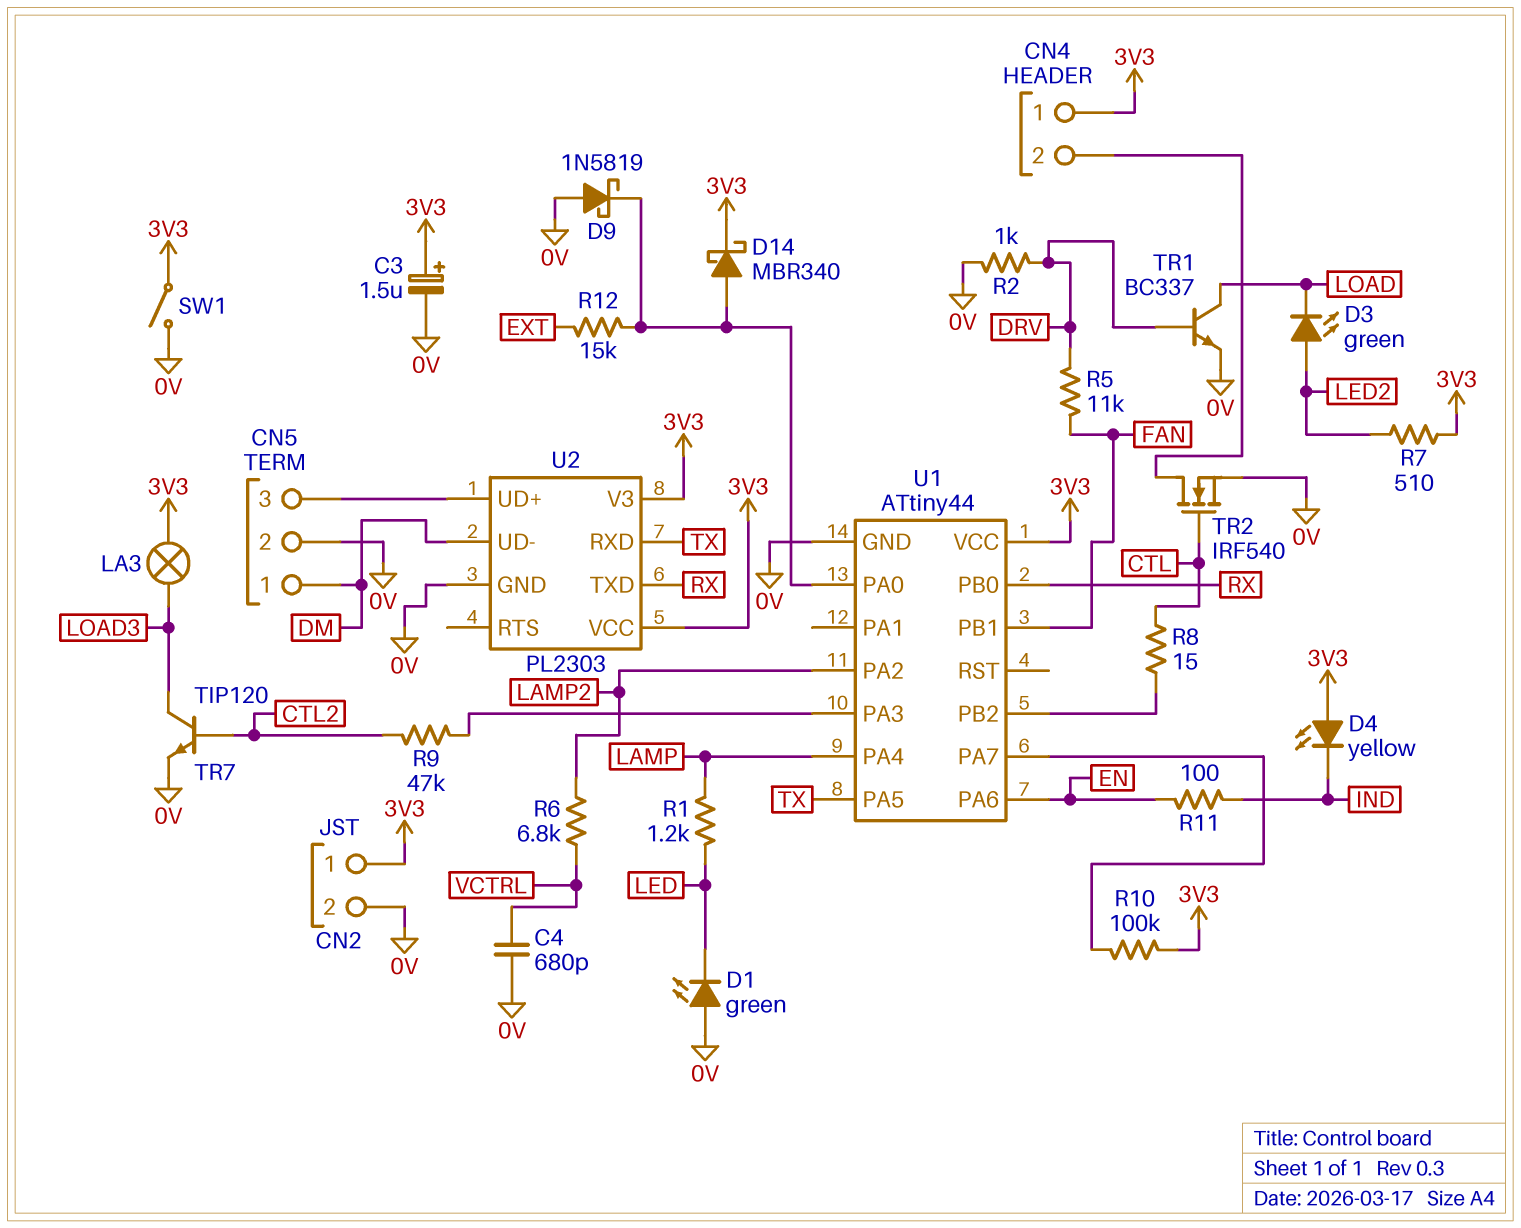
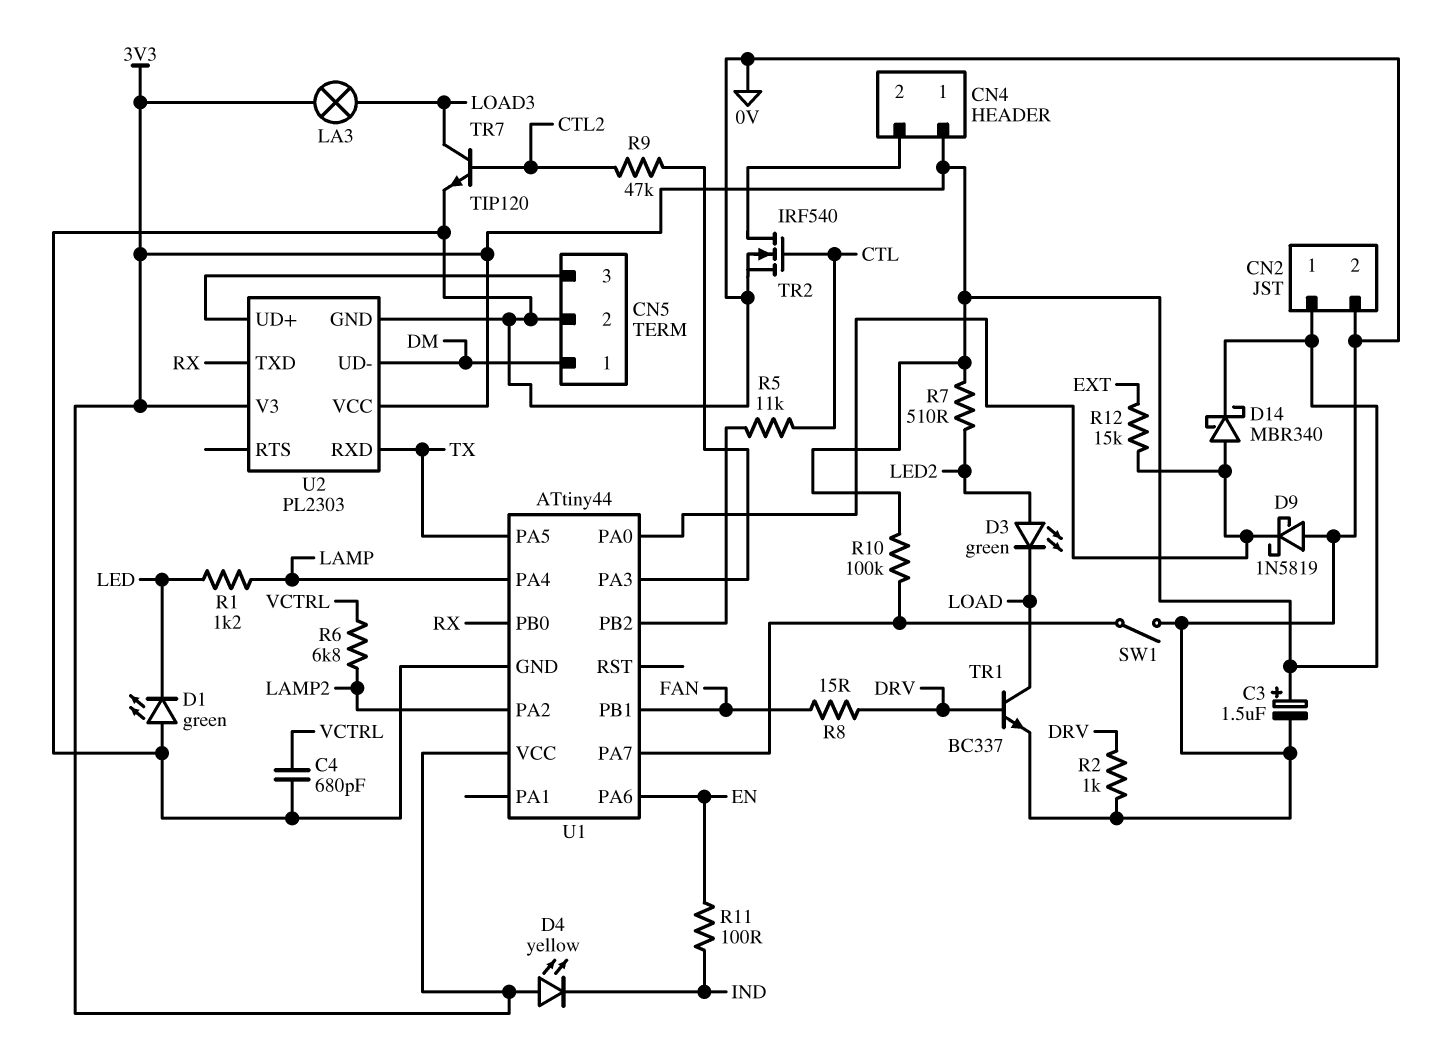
R5: 11k (DRV, FAN) -> 11k (CTL, U1/PB2)
R8: 15 (CTL, U1/PB2) -> 15 (DRV, FAN)
SW1: switch (0V, 3V3) -> switch (0V, U1/PA7)

